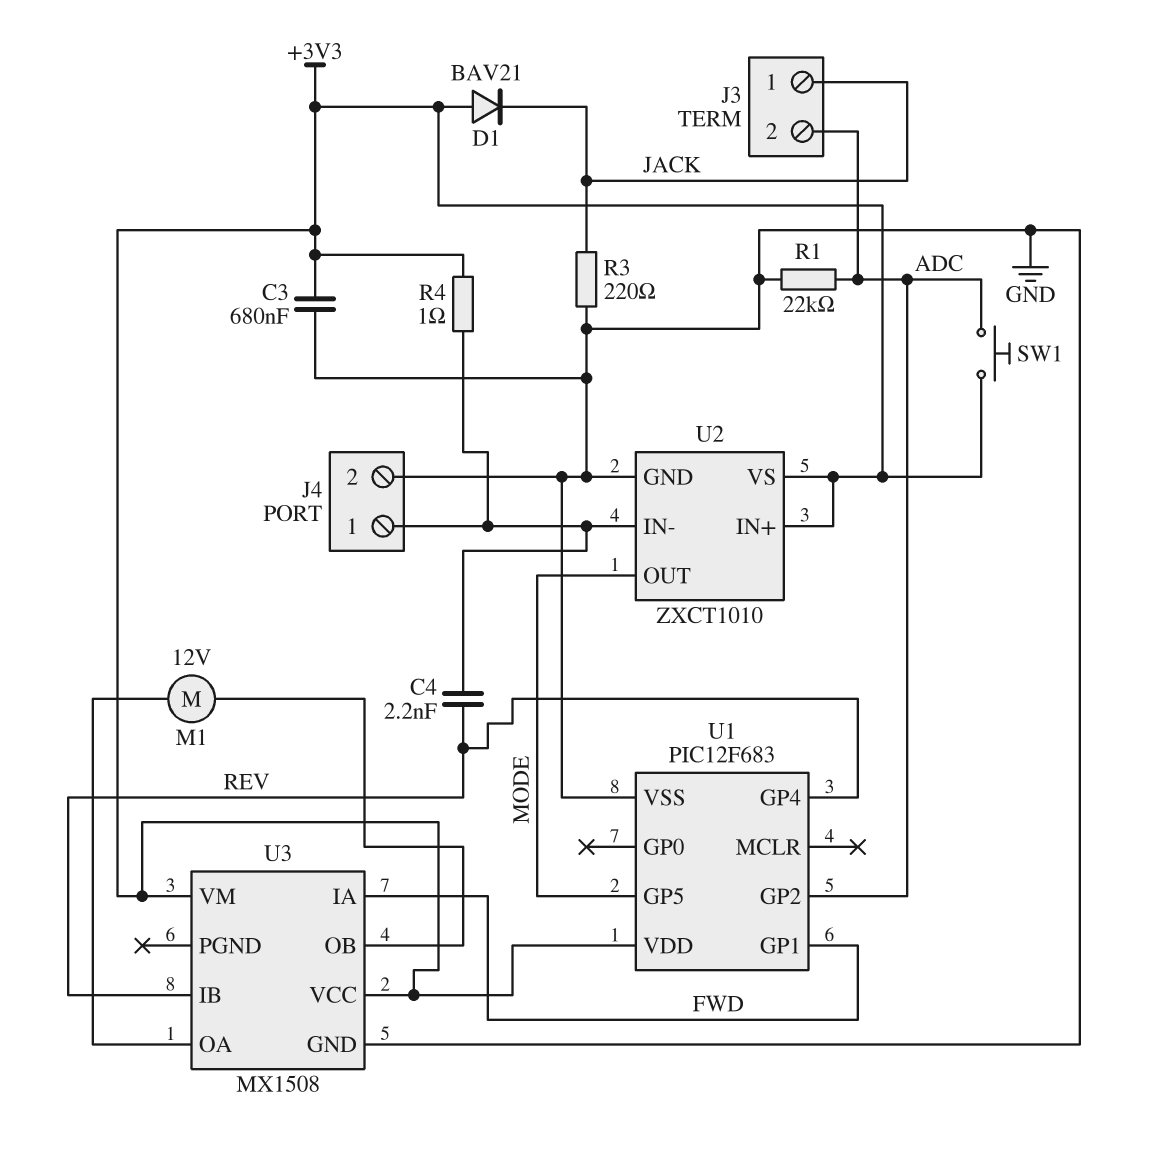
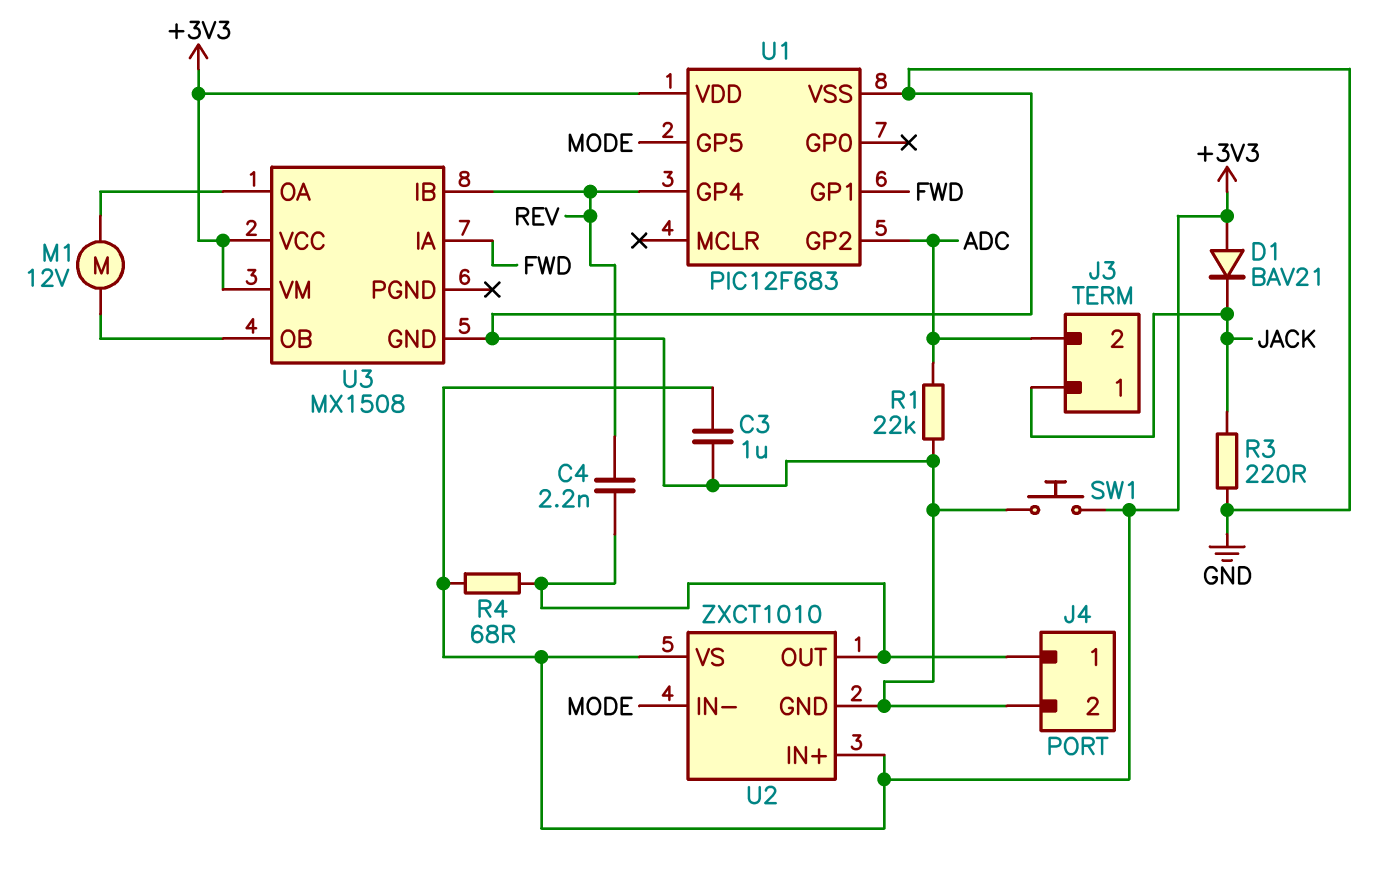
C3: 680nF (+3V3, GND) -> 1uF (+3V3, GND)
R4: 1 (+3V3, J4/1) -> 68 (+3V3, J4/1)
SW1: button (+3V3, ADC) -> button (+3V3, GND)
U2 pin IN-: J4/1 -> MODE
U2 pin OUT: MODE -> J4/1

